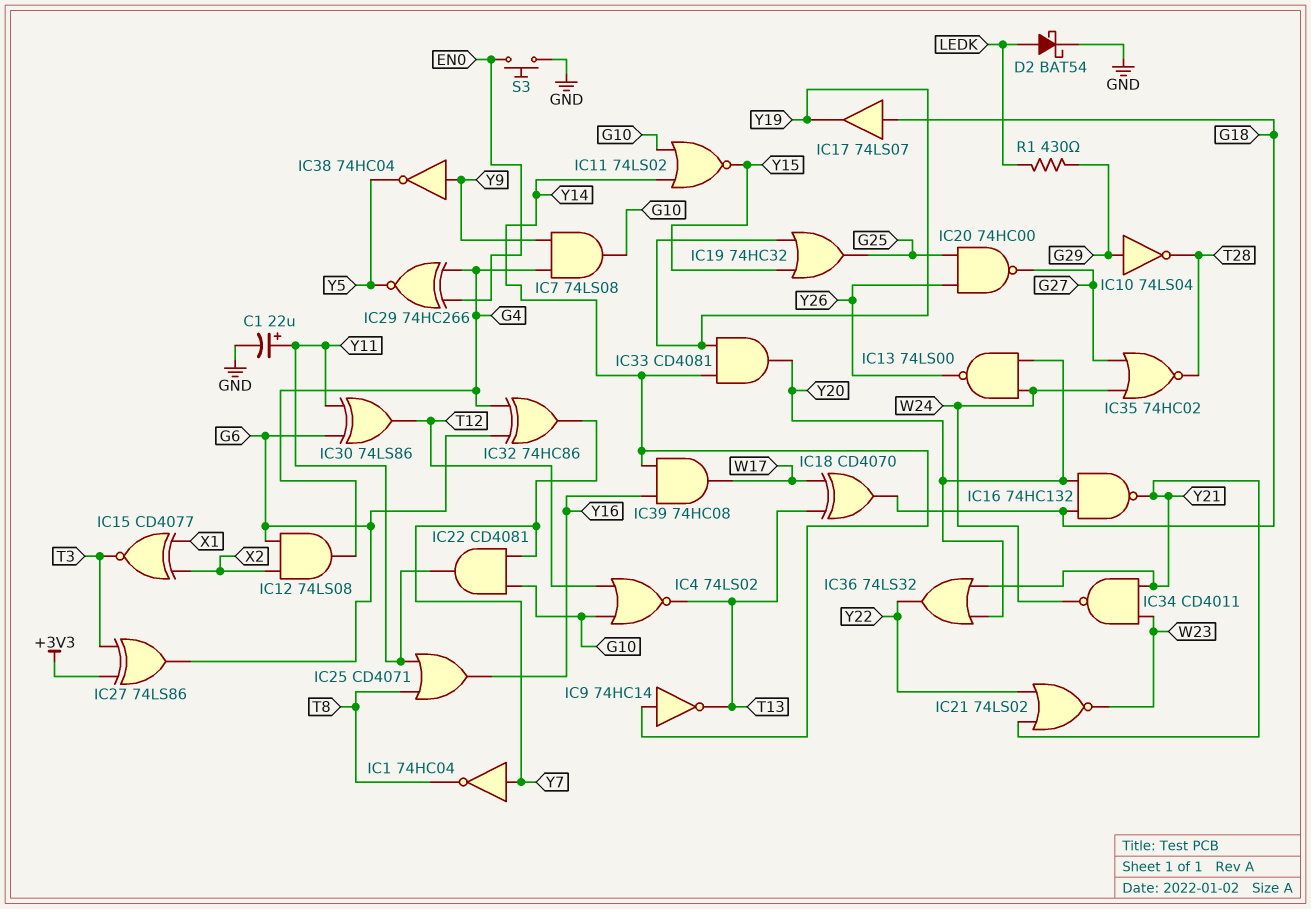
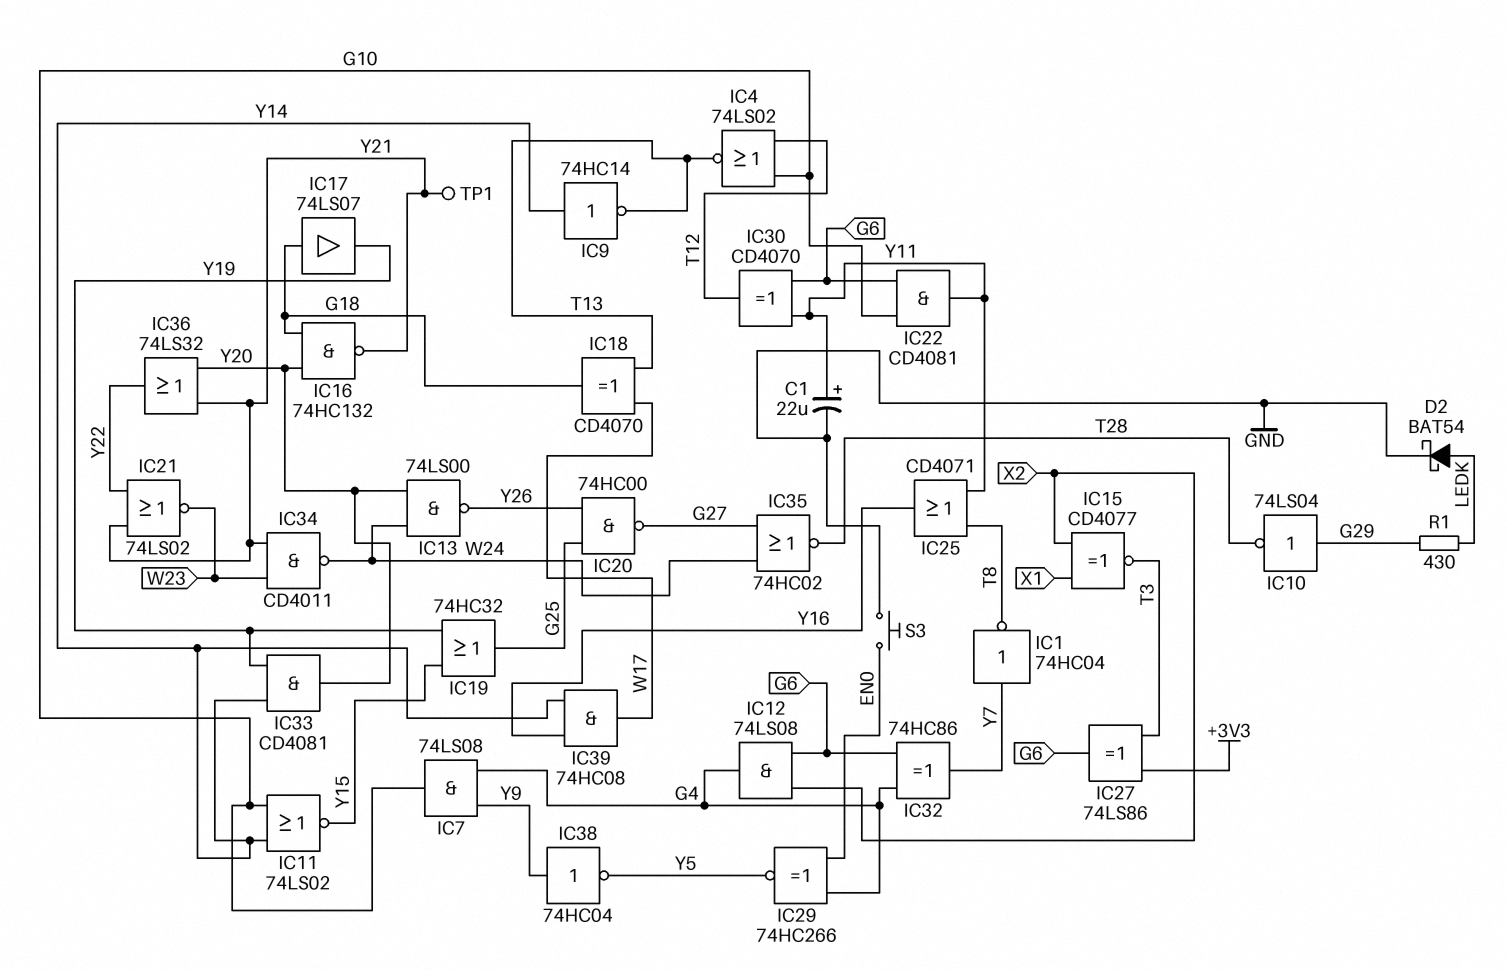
IC22: AND CD4081 (in G10, in Y7, out Y11) -> AND CD4081 (in G6, in G10, out Y11)
IC30: XOR 74LS86 (in G6, in Y11, out T12) -> XOR CD4070 (in G6, in Y11, out T12)
TP1: none -> test point (Y21)

